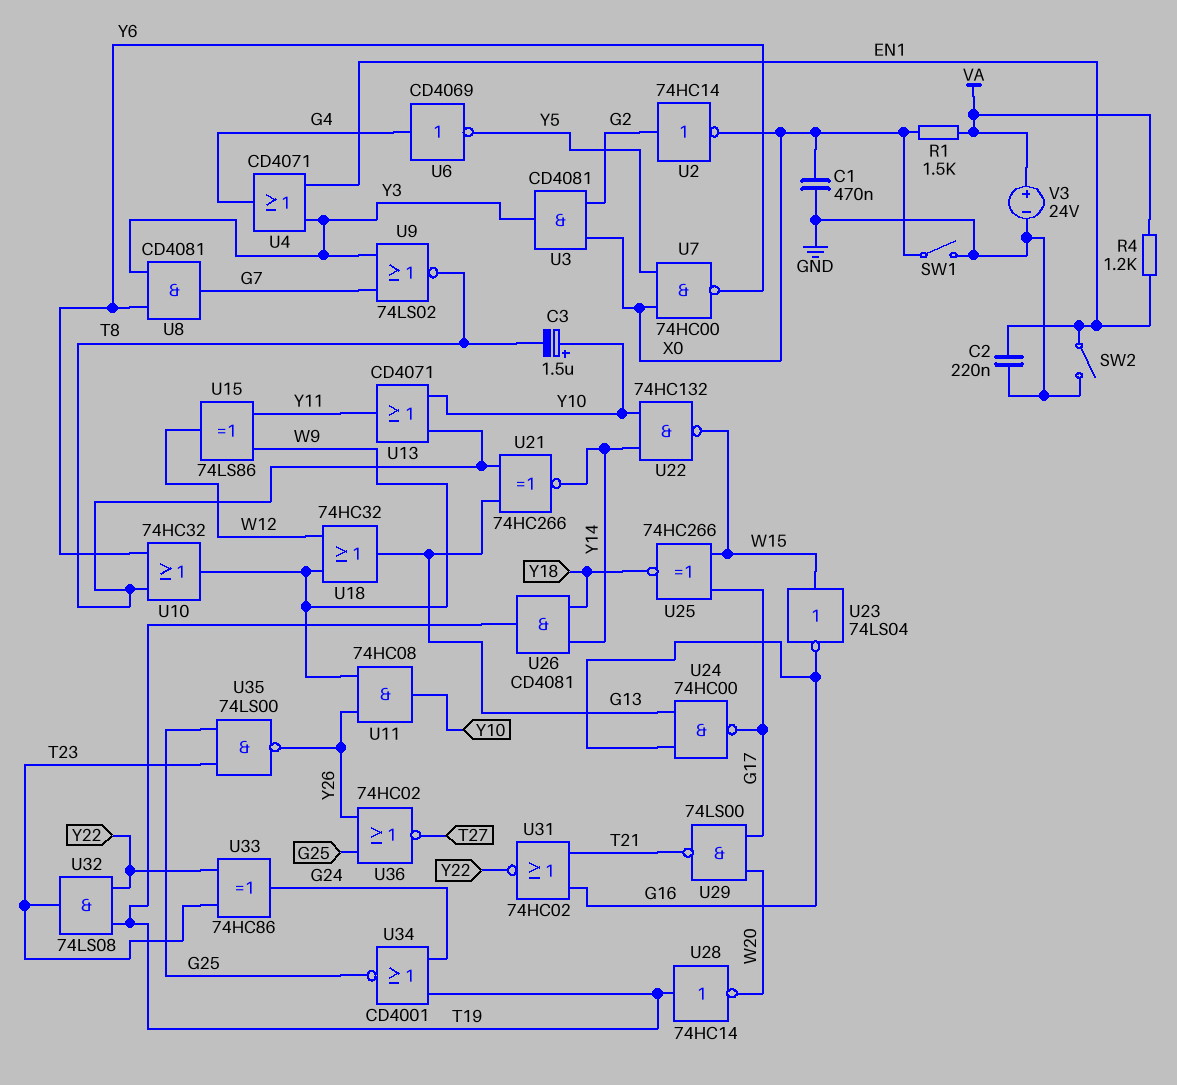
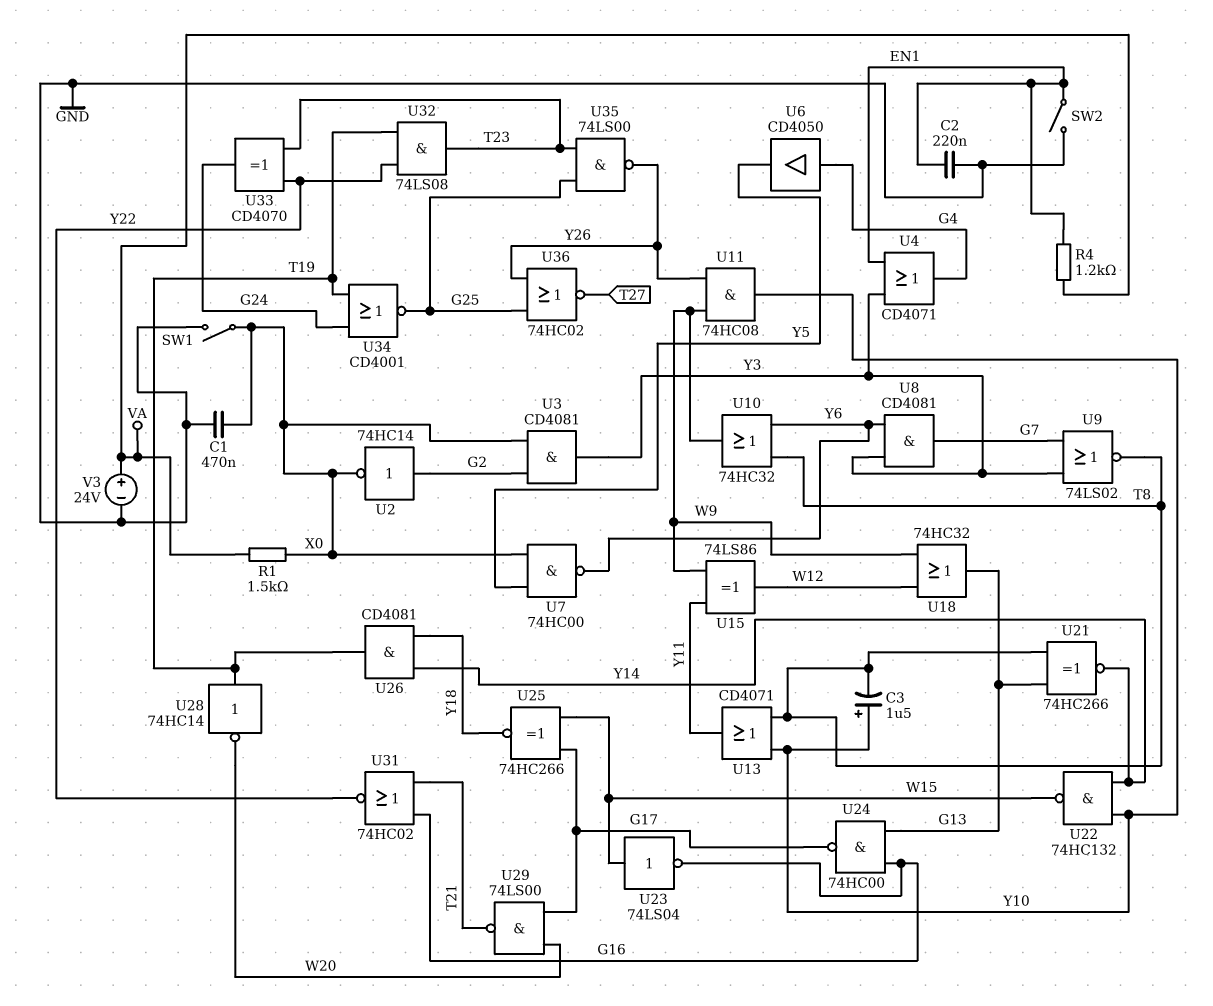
U6: NOT CD4069 (in G4, out Y5) -> buffer CD4050 (in G4, out Y5)
U33: XOR 74HC86 (in T23, in Y22, out G24) -> XOR CD4070 (in T23, in Y22, out G24)

